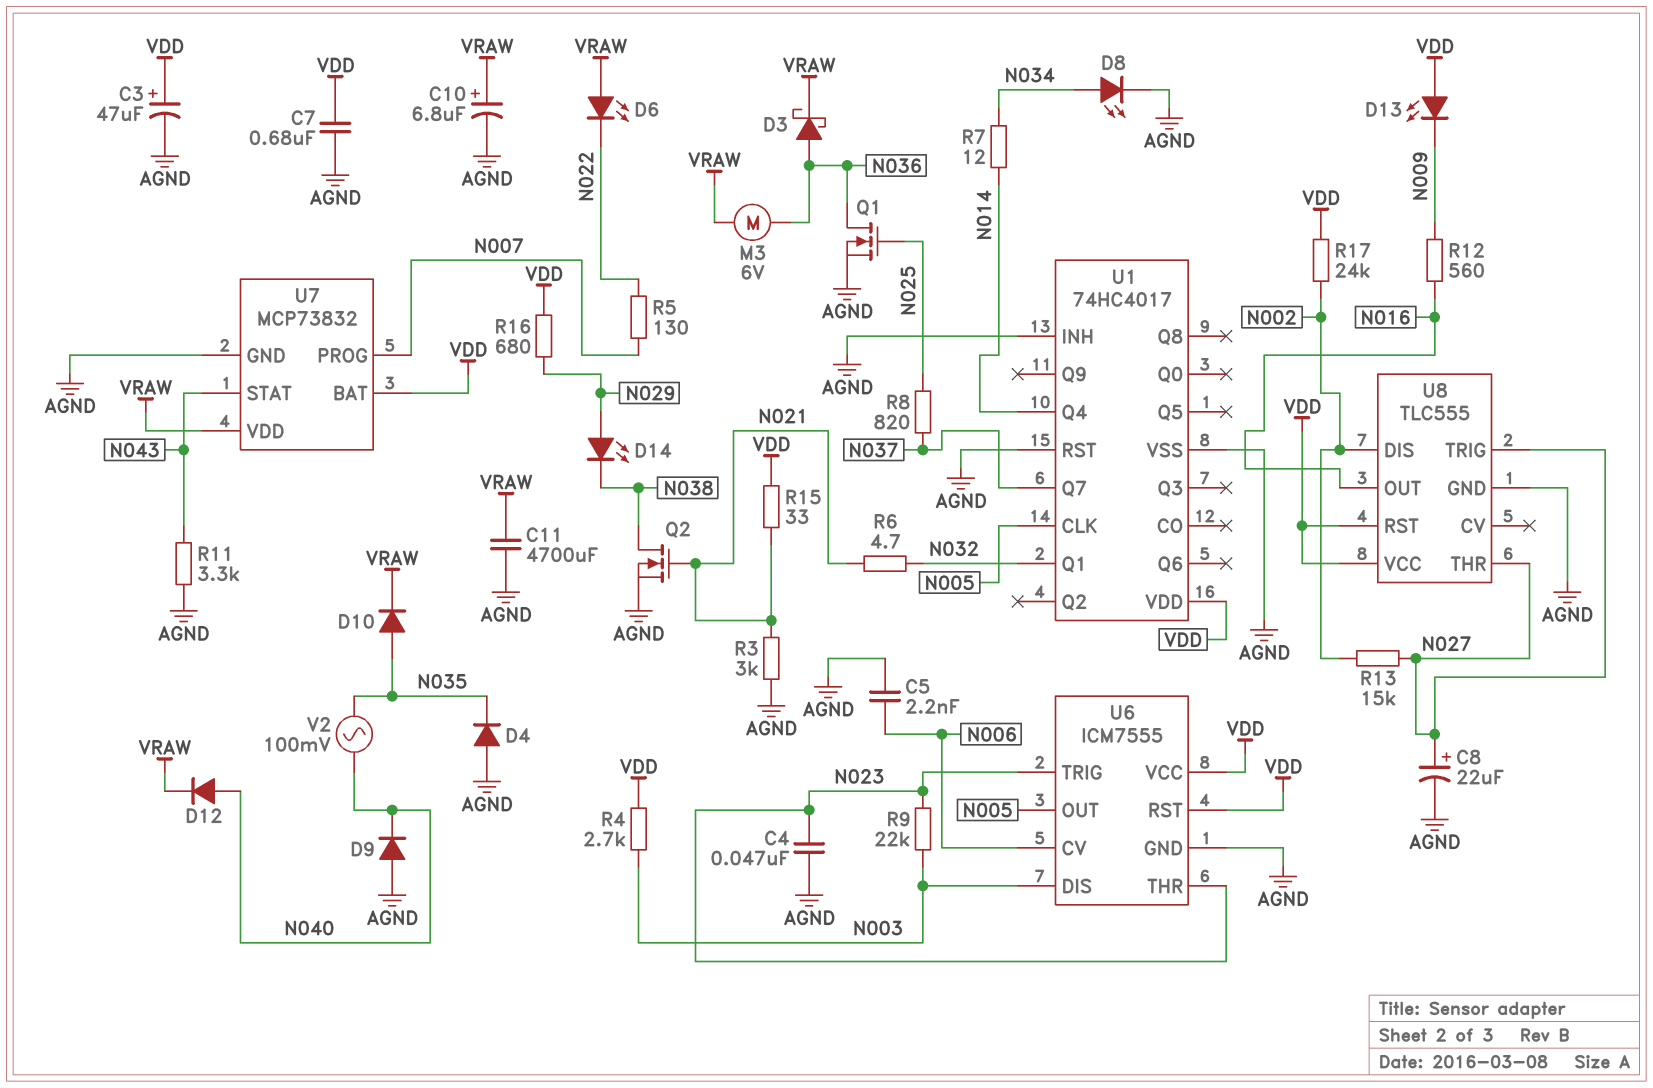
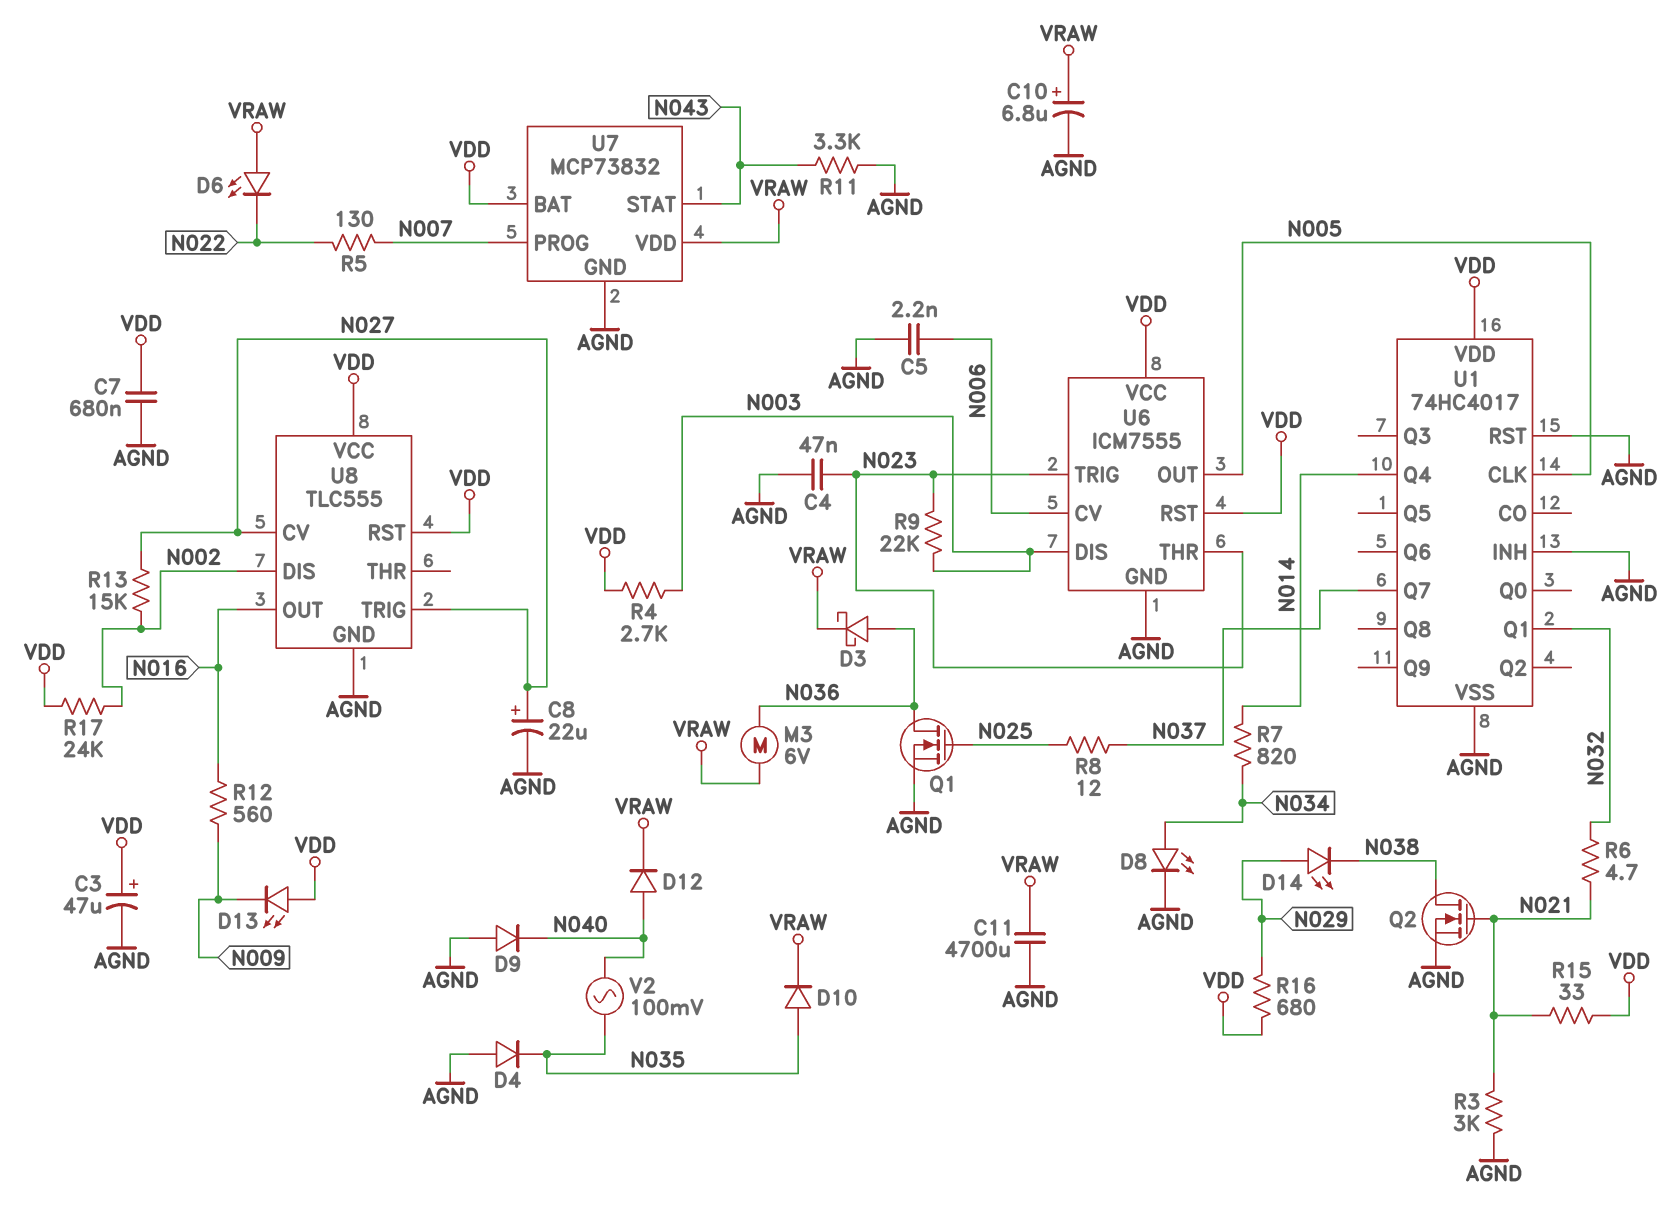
R7: 12 (N014, N034) -> 820 (N014, N034)
R8: 820 (N025, N037) -> 12 (N025, N037)
U8 pin CV: none -> N027
U8 pin THR: N027 -> none

